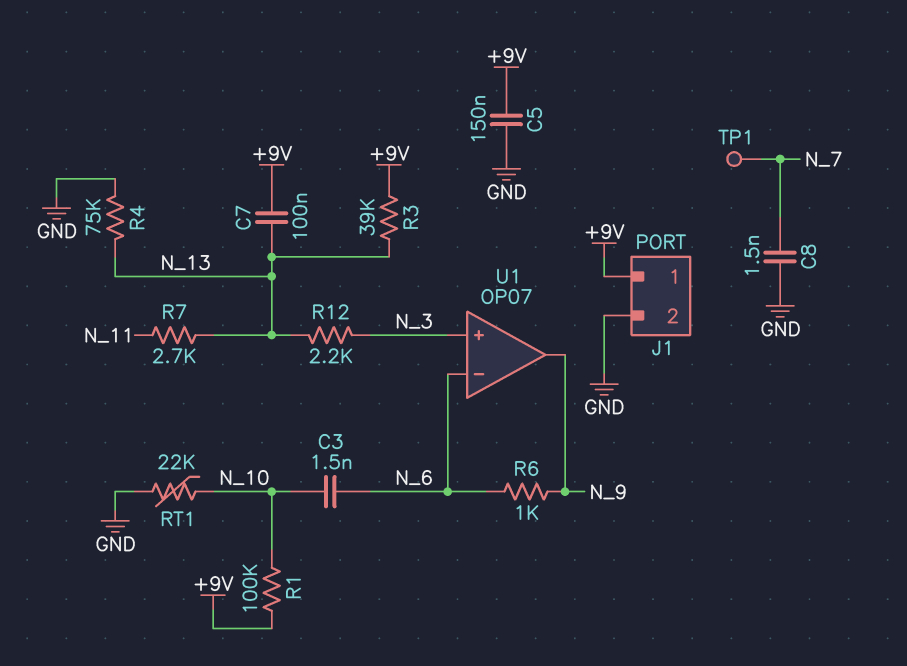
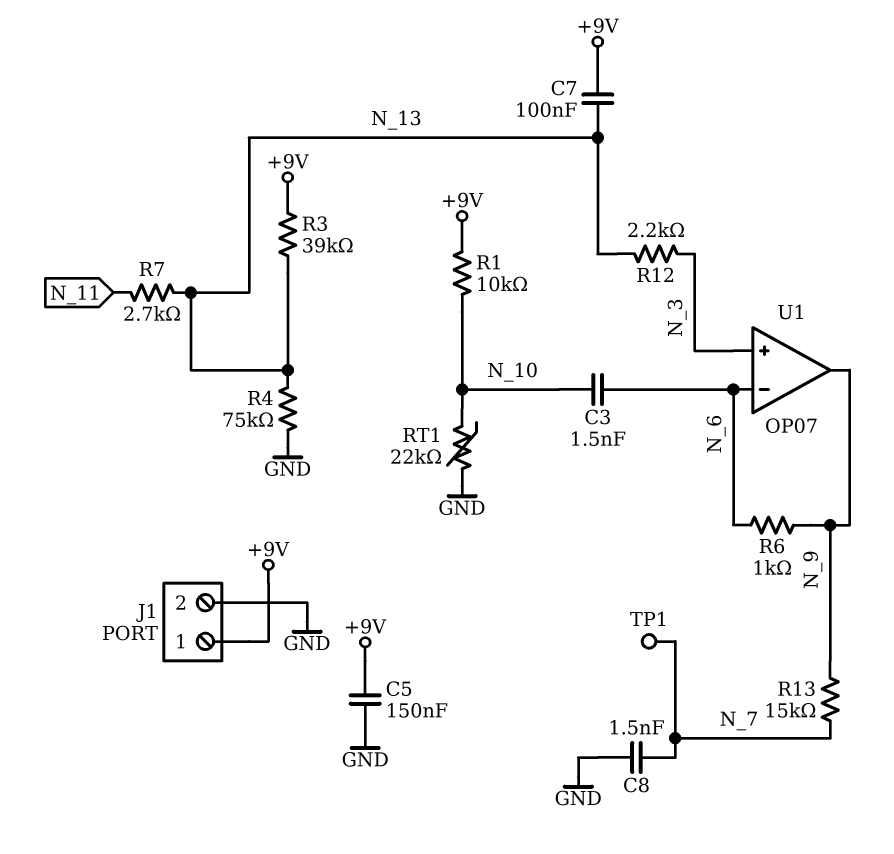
R1: 100k (+9V, N_10) -> 10k (+9V, N_10)
R13: none -> 15k (N_7, N_9)

